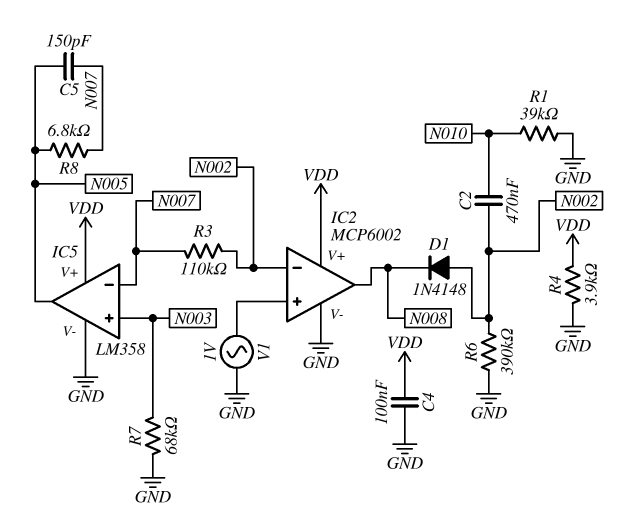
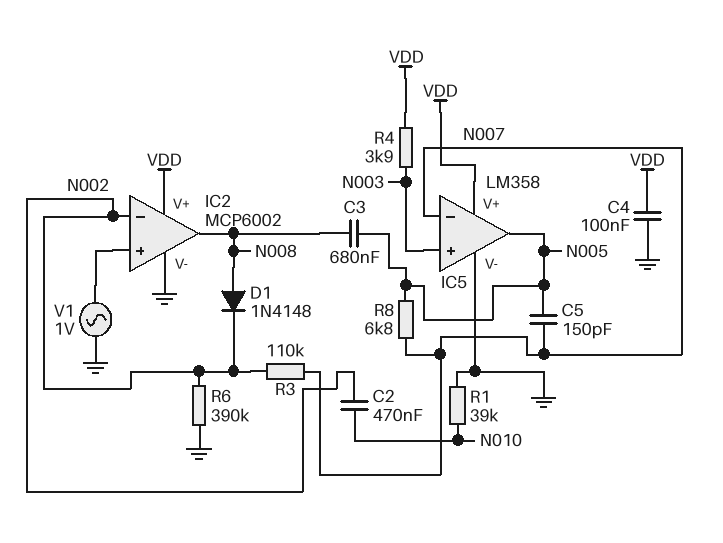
C3: none -> 680nF (N005, N008)
D1: diode 1N4148 (A N002, K N008) -> diode 1N4148 (A N008, K N002)
R4: 3.9k (GND, VDD) -> 3.9k (N003, VDD)
R7: 68k (GND, N003) -> none

